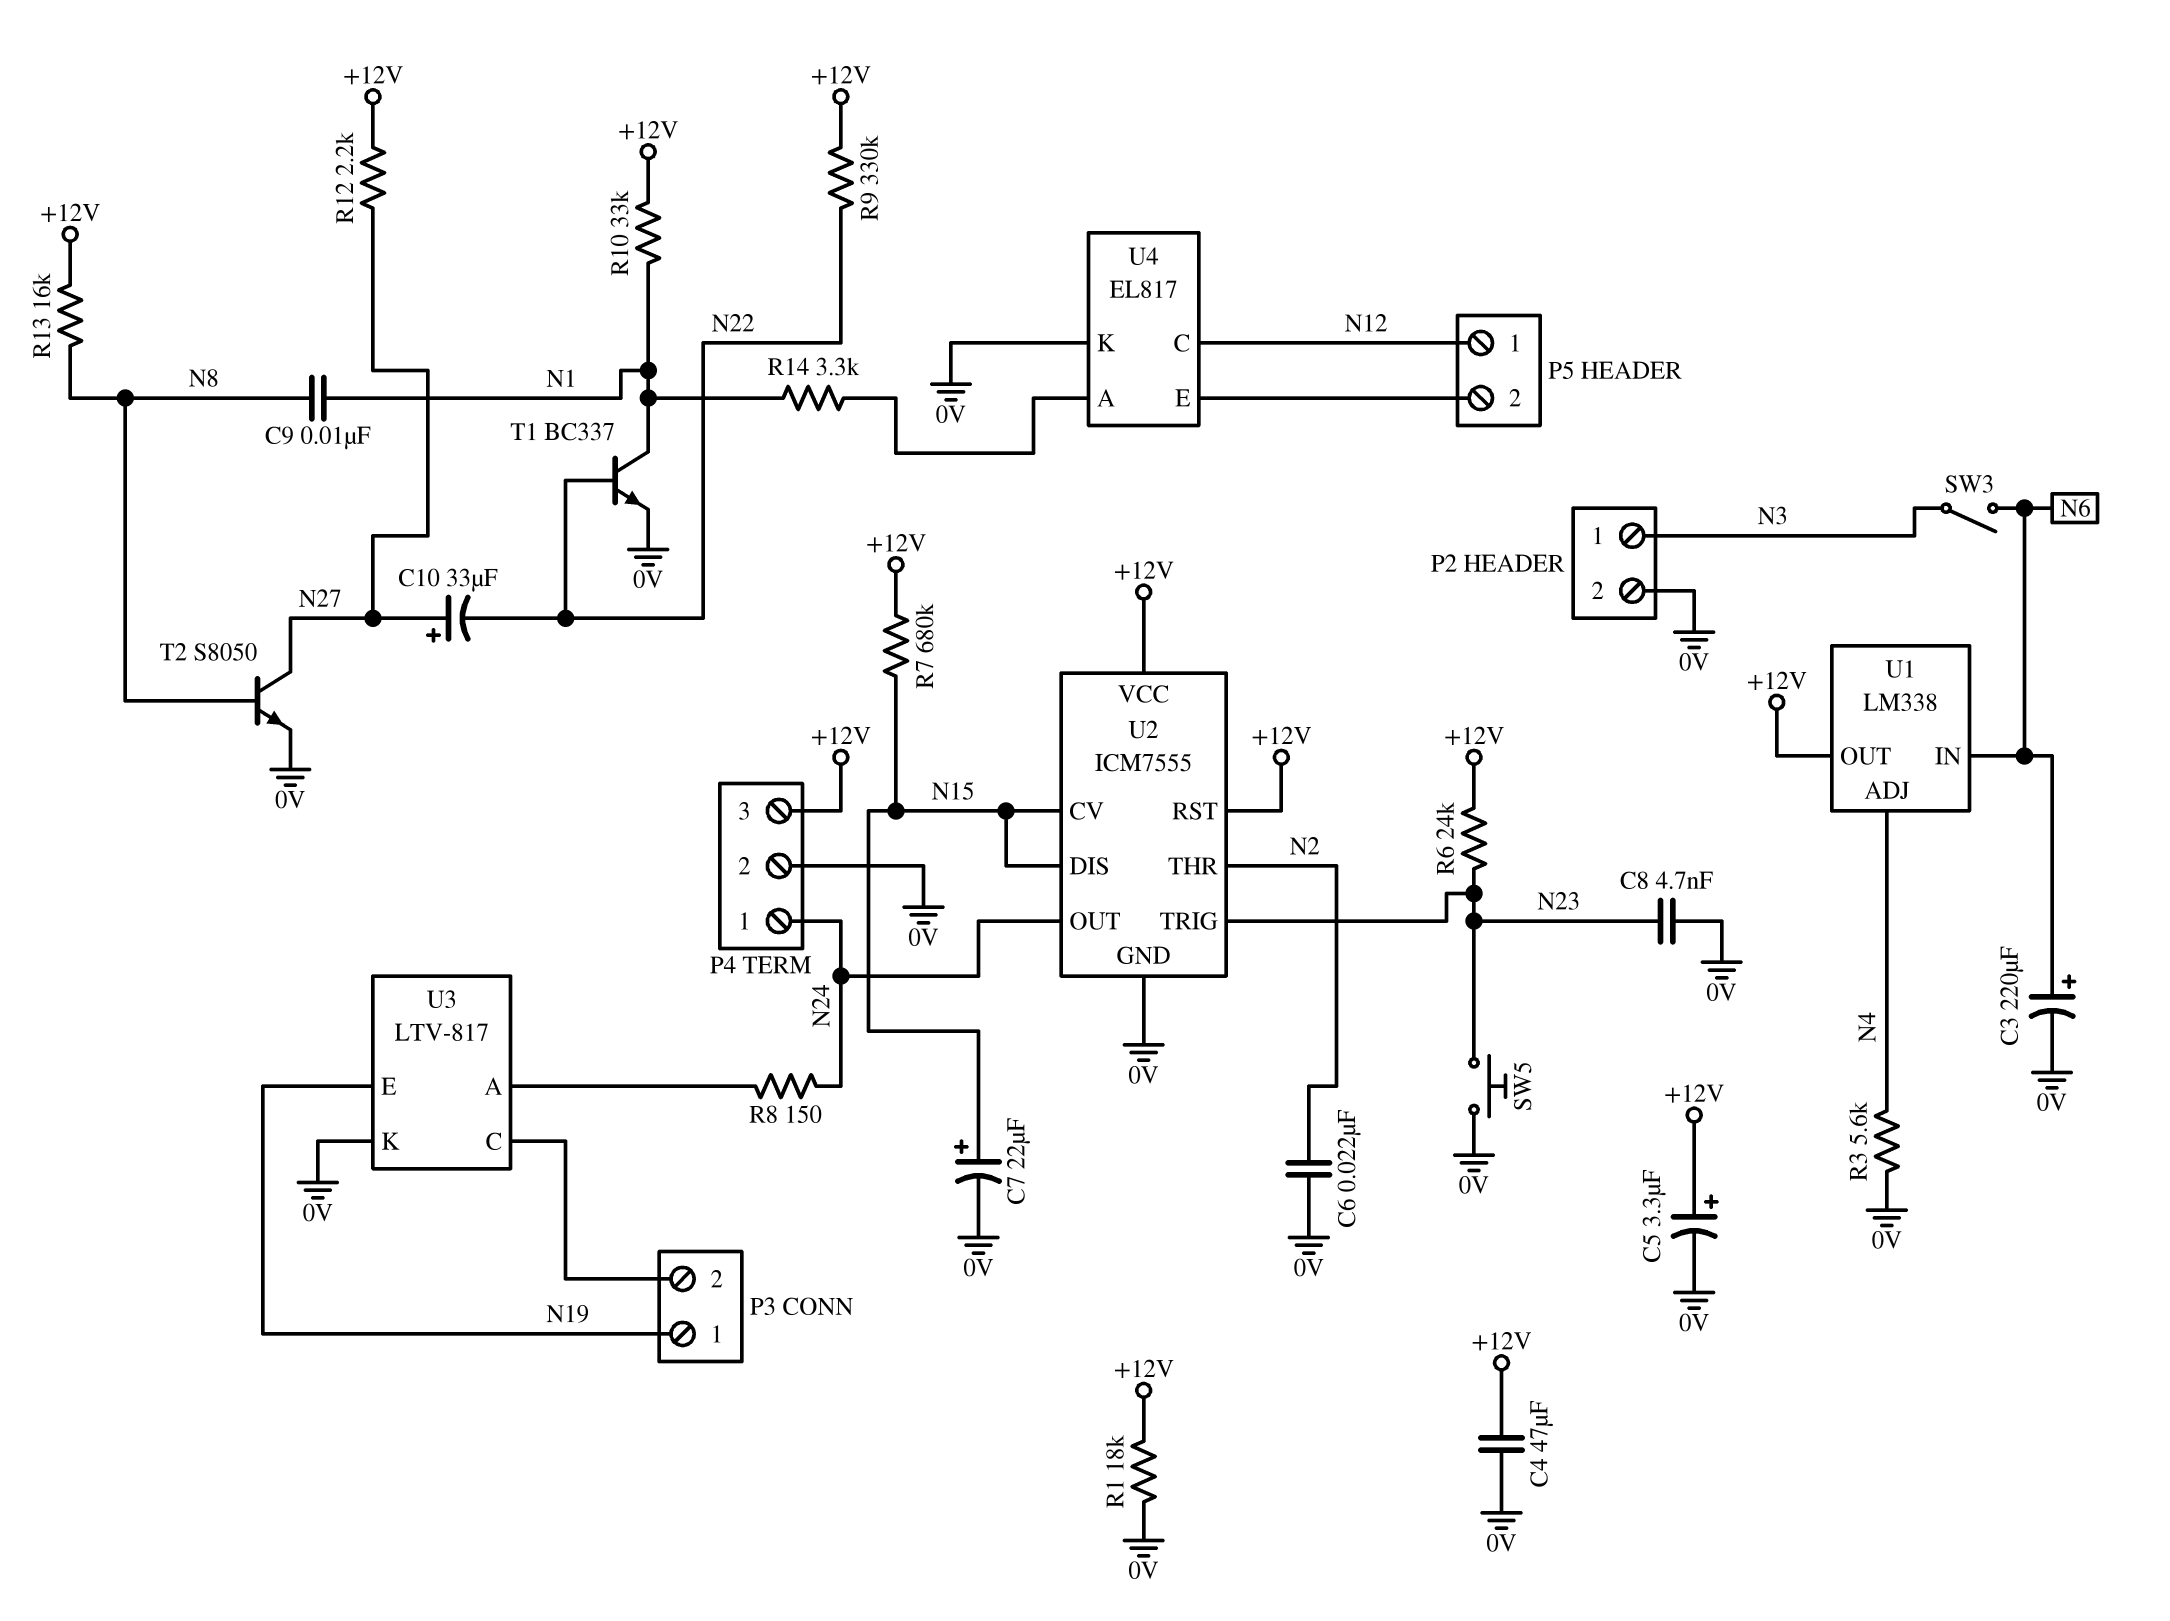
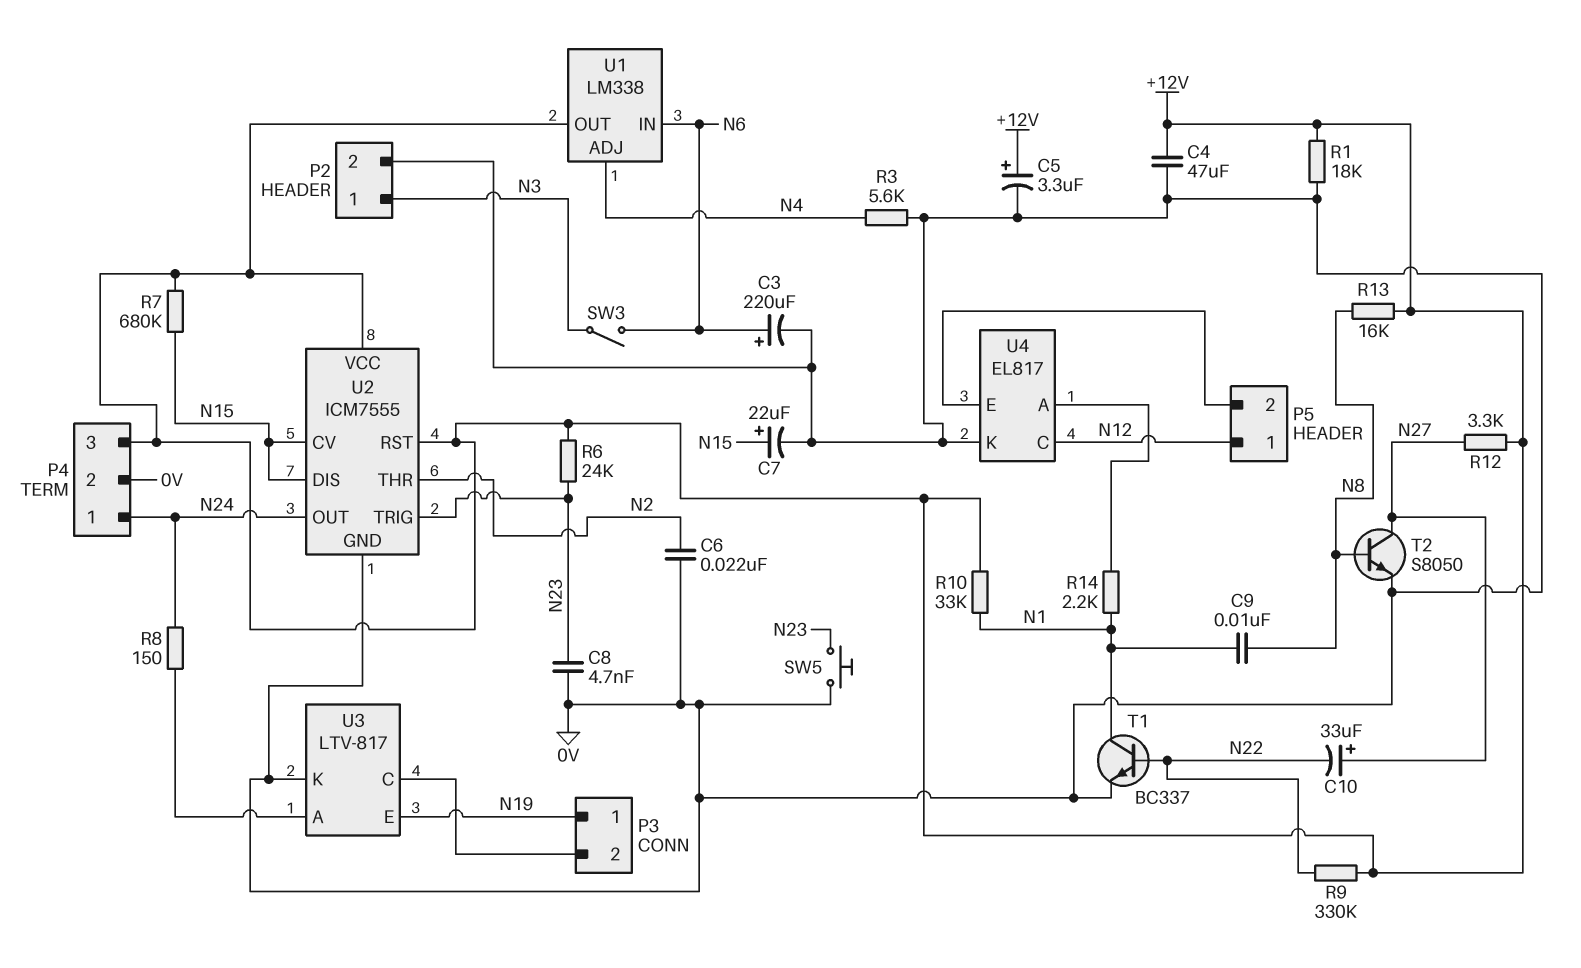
R12: 2.2k (+12V, N27) -> 3.3k (+12V, N27)
R14: 3.3k (N1, U4/A) -> 2.2k (N1, U4/A)

